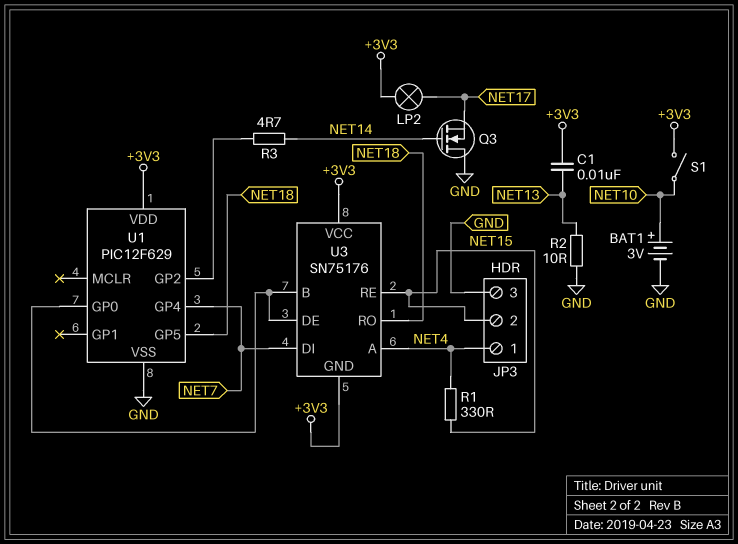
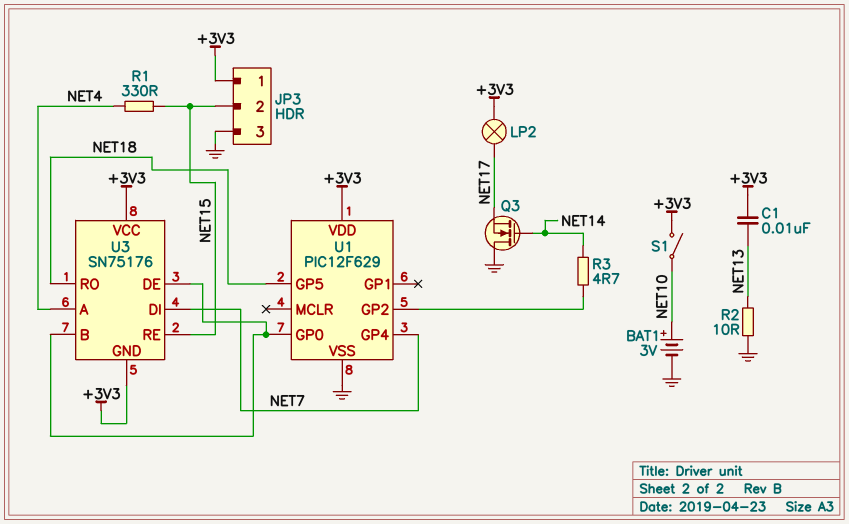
JP3 pin 1: NET4 -> +3V3

